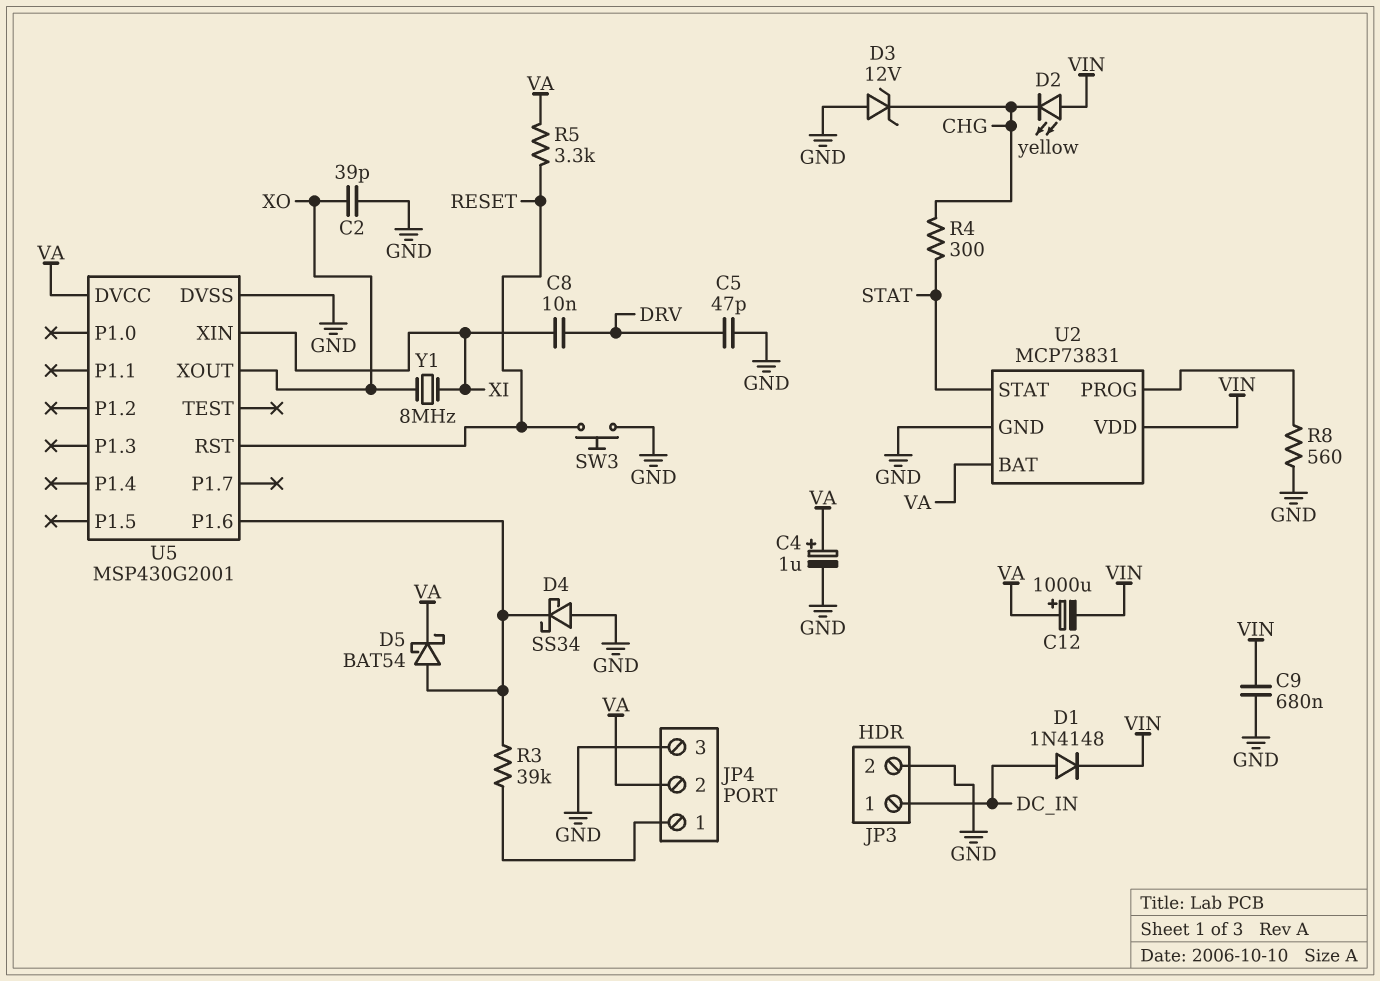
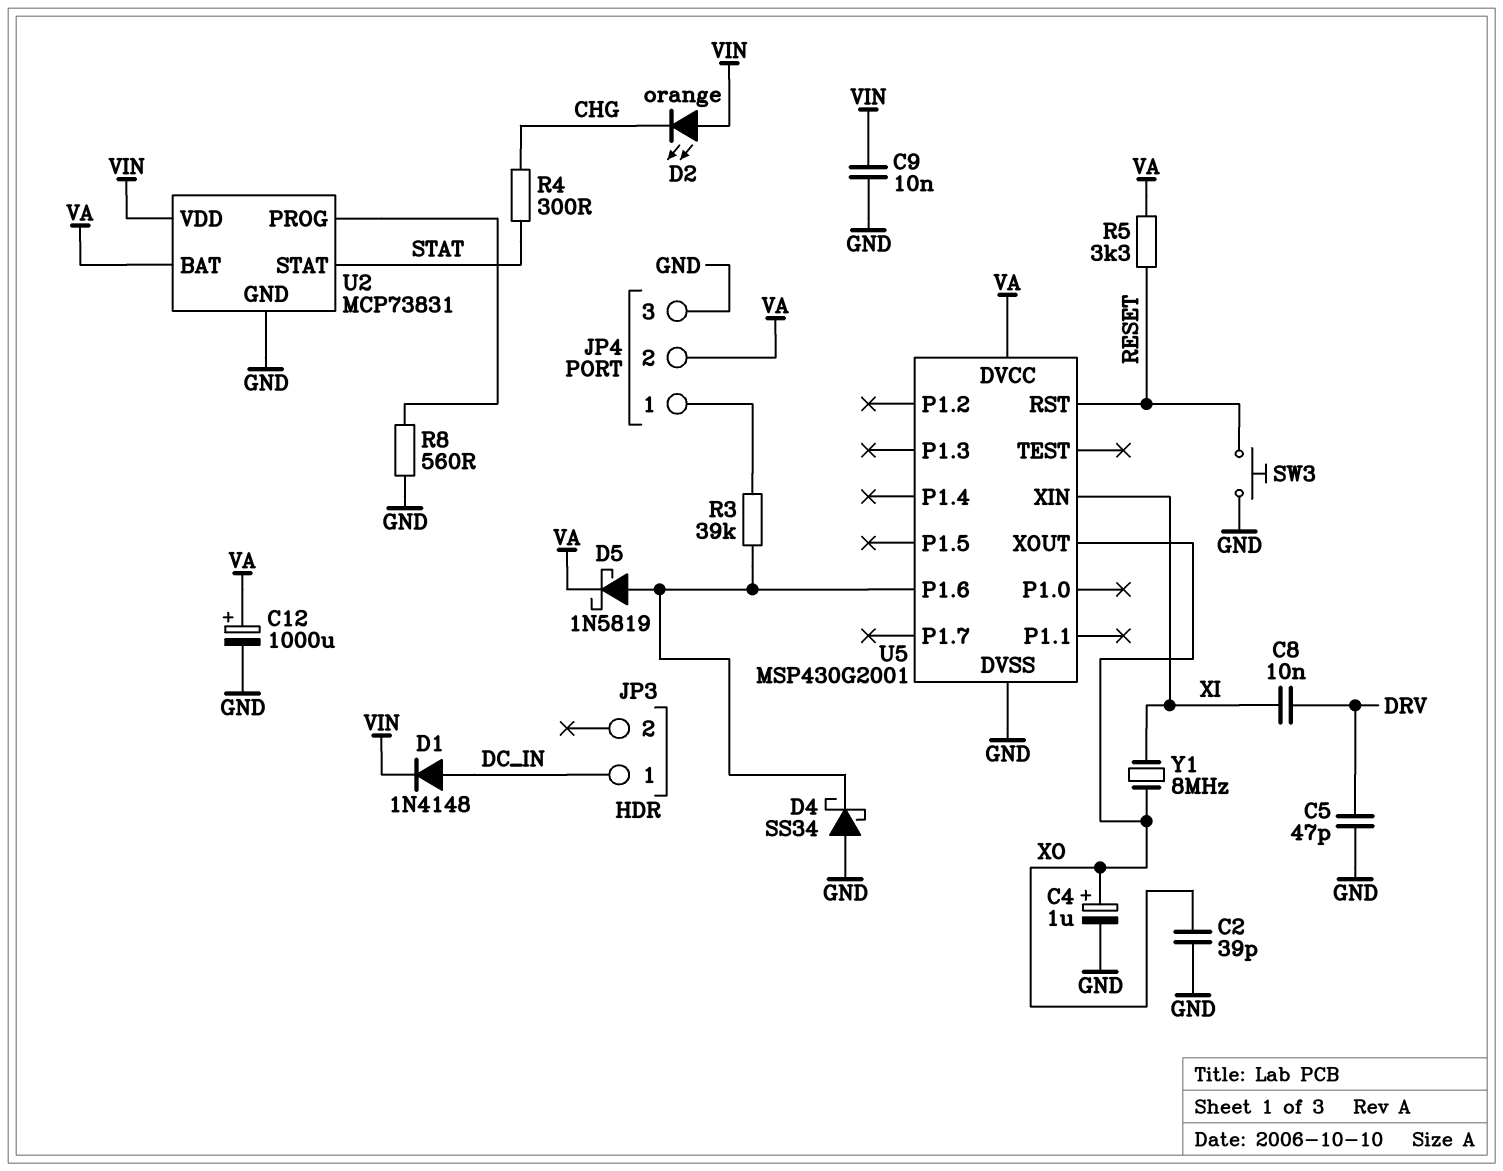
C4: 1uF (plus VA, minus GND) -> 1uF (plus XO, minus GND)
C9: 680nF (GND, VIN) -> 10nF (GND, VIN)
C12: 1000uF (plus VA, minus VIN) -> 1000uF (plus VA, minus GND)
D2: LED yellow (A VIN, K CHG) -> LED orange (A VIN, K CHG)
D3: zener 12V (A GND, K CHG) -> none
D5: schottky BAT54 (A U5/P1.6, K VA) -> schottky 1N5819 (A U5/P1.6, K VA)
JP3 pin 2: GND -> none

